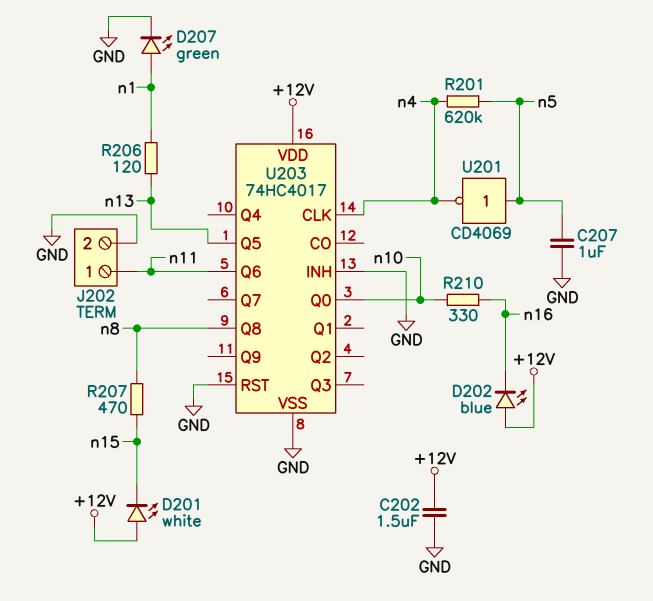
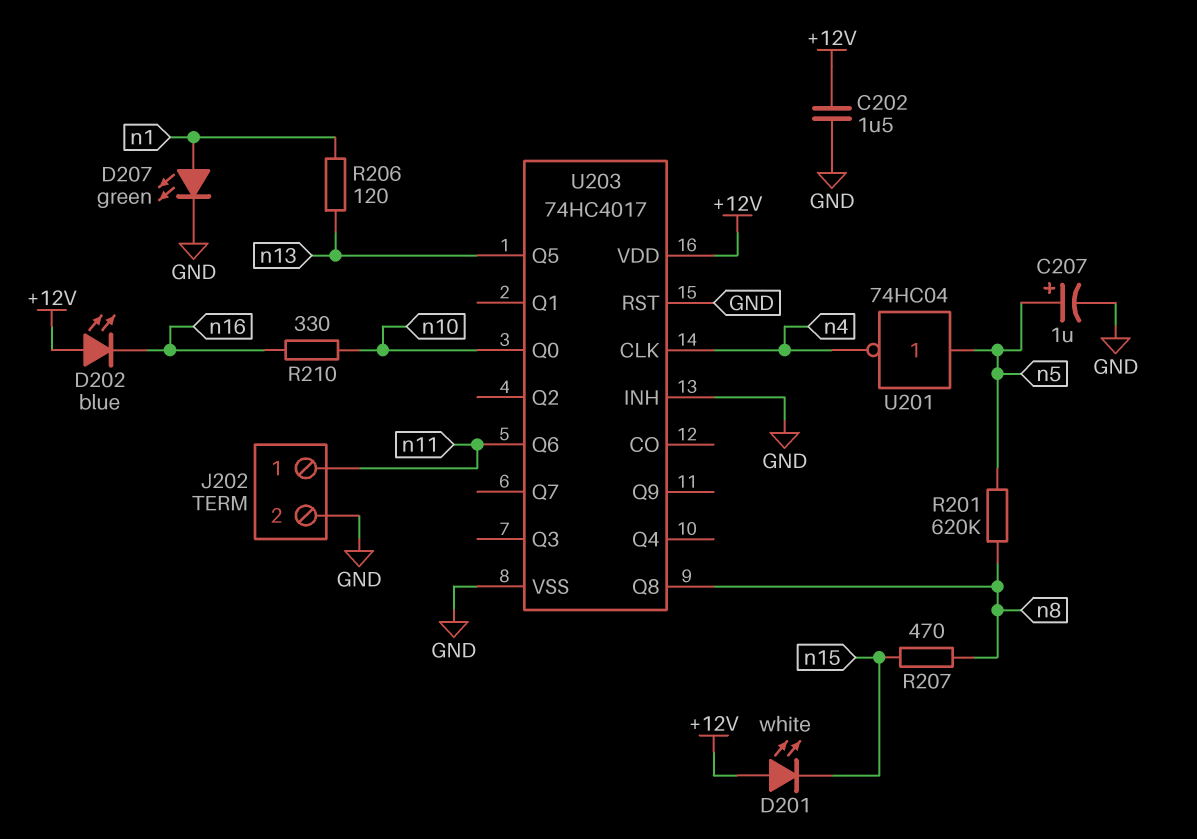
C207: 1uF (GND, n5) -> 1uF (plus n5, minus GND)
R201: 620k (n4, n5) -> 620k (n5, n8)
U201: NOT CD4069 (in n5, out n4) -> NOT 74HC04 (in n5, out n4)

